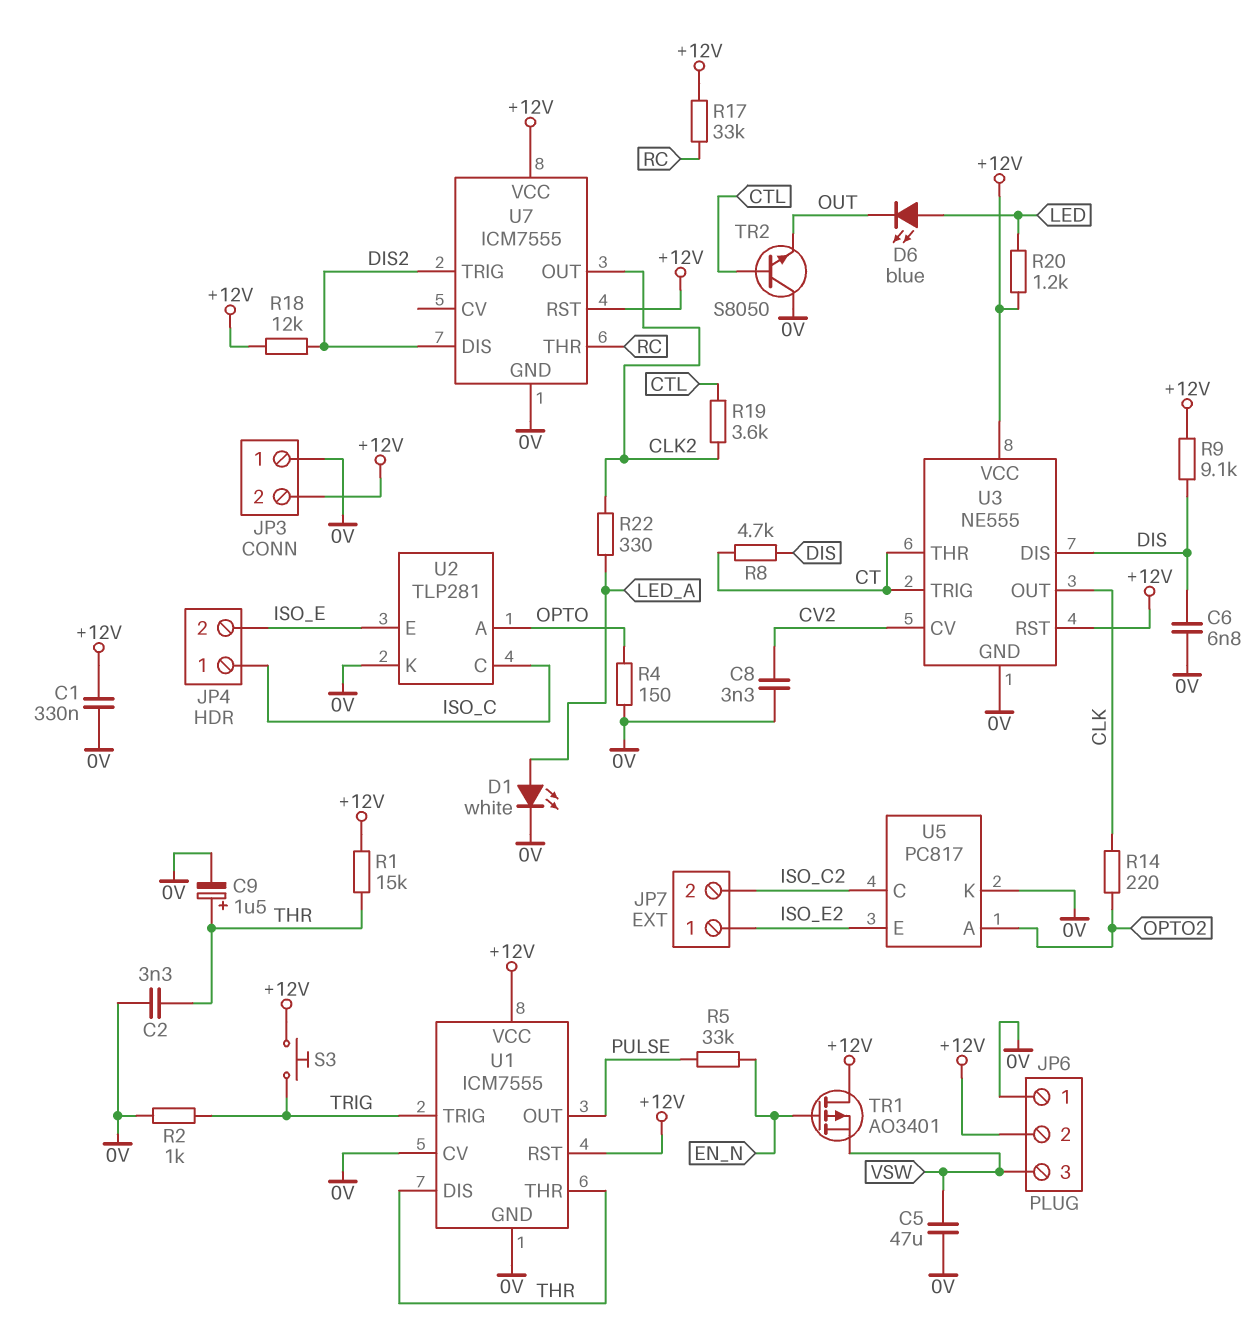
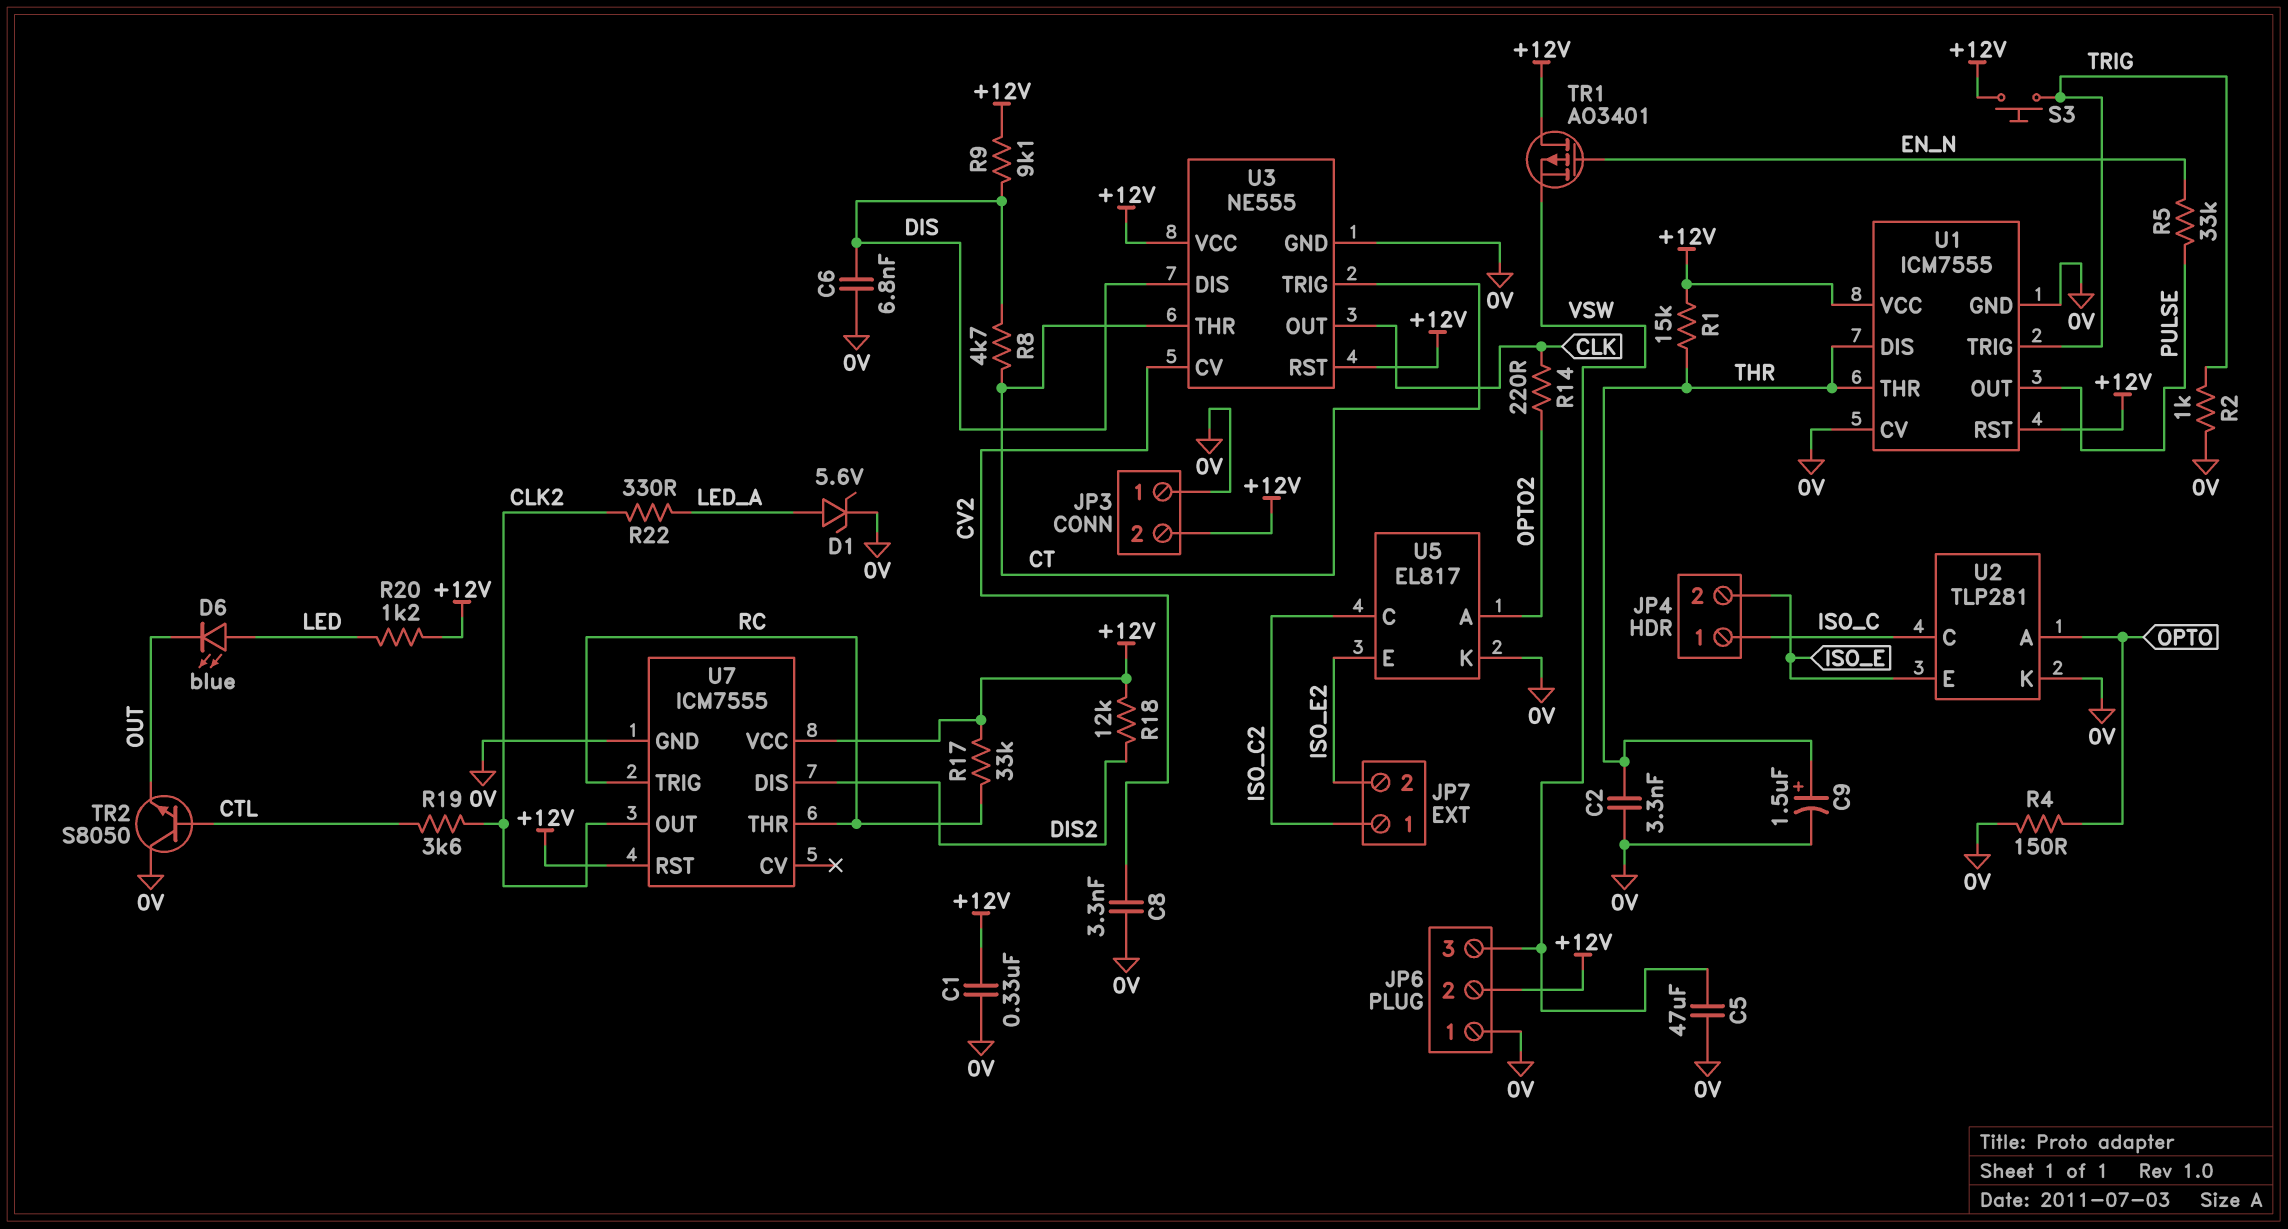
D1: LED white (A LED_A, K 0V) -> zener 5.6V (A LED_A, K 0V)
JP7 pin 1: ISO_E2 -> ISO_C2
JP7 pin 2: ISO_C2 -> ISO_E2
U5: PC817 -> EL817
U7 pin TRIG: DIS2 -> RC

